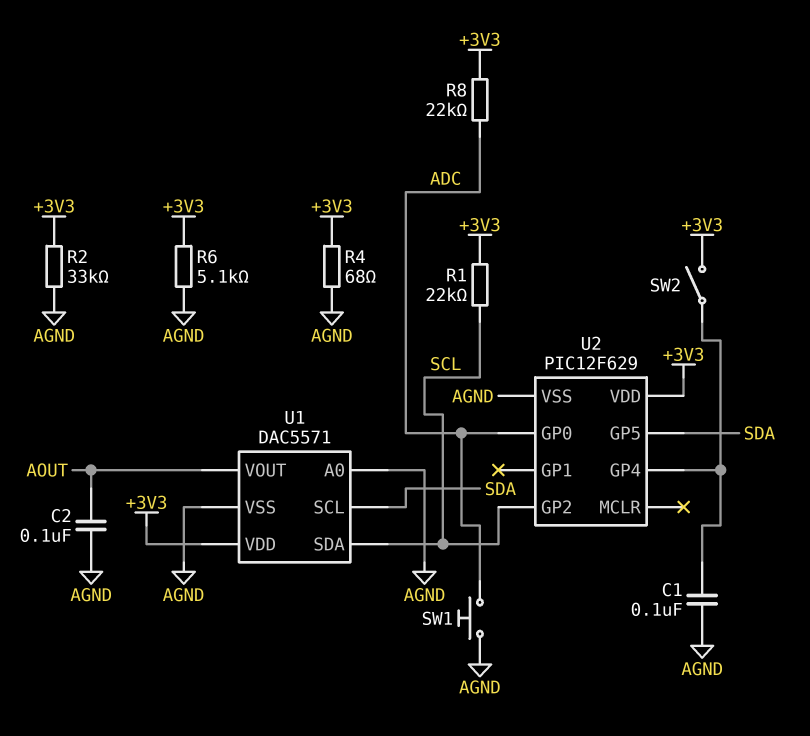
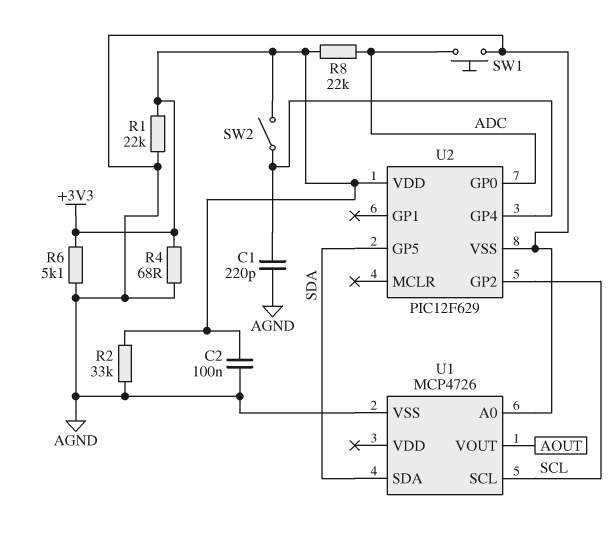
C1: 100nF (AGND, U2/GP4) -> 220pF (AGND, U2/GP4)
C2: 100nF (AGND, AOUT) -> 100nF (+3V3, AGND)
R1: 22k (+3V3, SCL) -> 22k (+3V3, AGND)
U1: DAC5571 -> MCP4726
U1 pin SCL: SDA -> SCL
U1 pin SDA: SCL -> SDA
U1 pin VDD: +3V3 -> none

